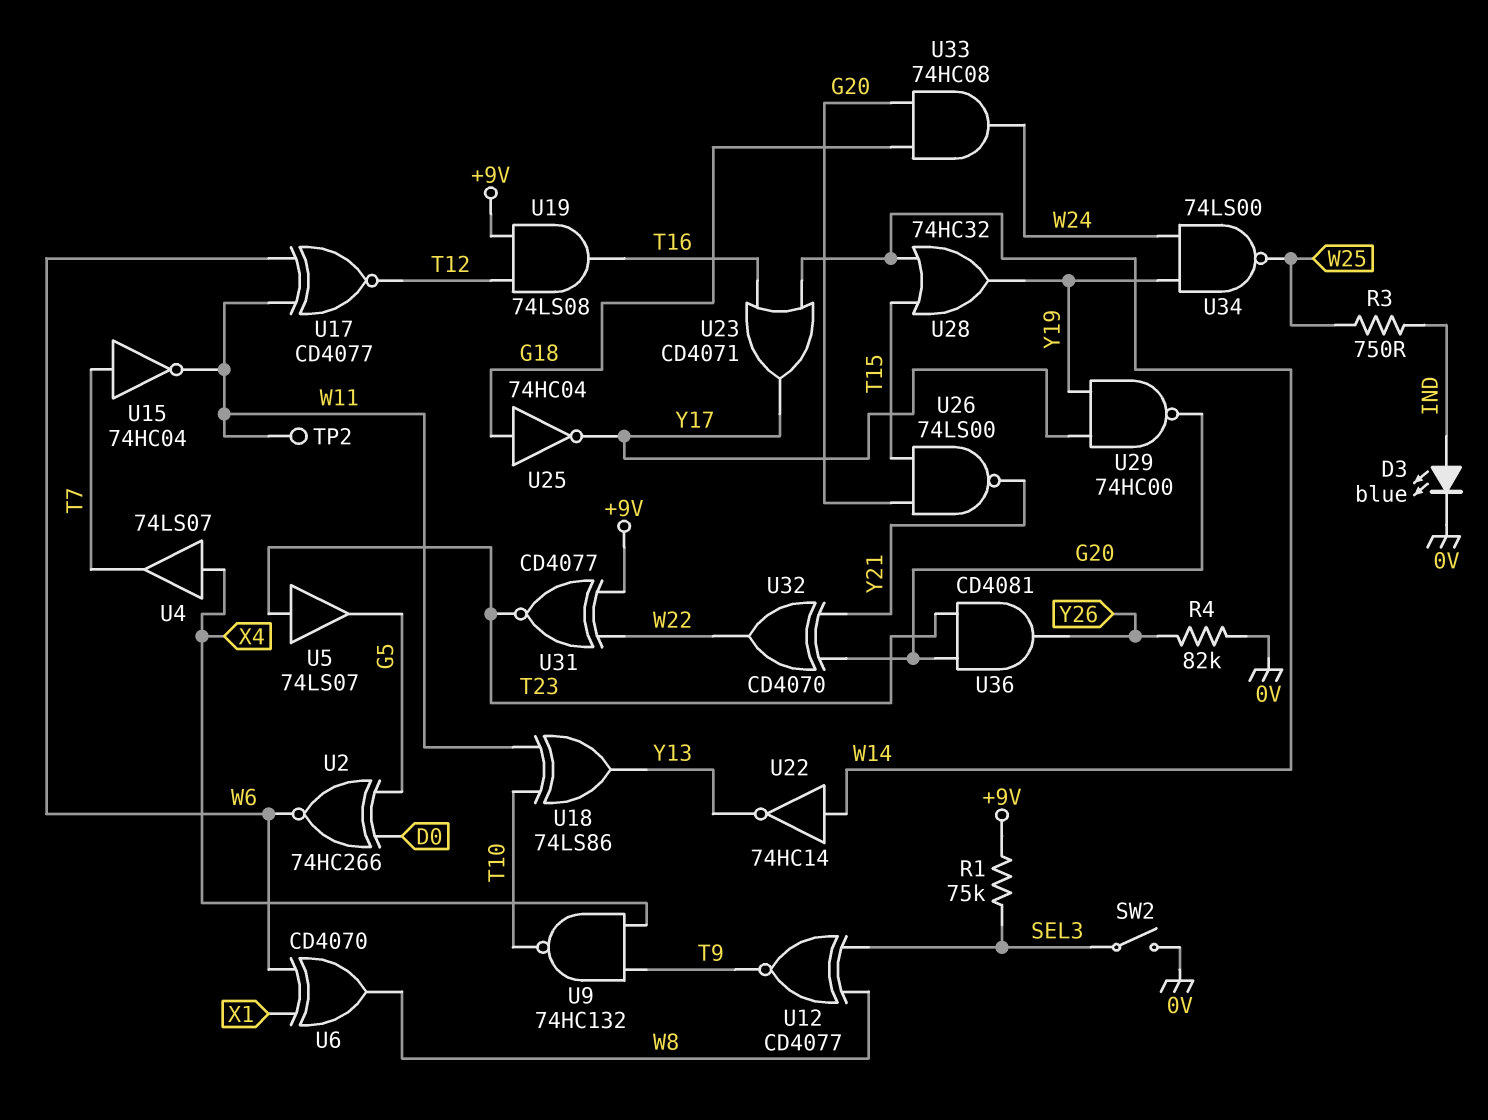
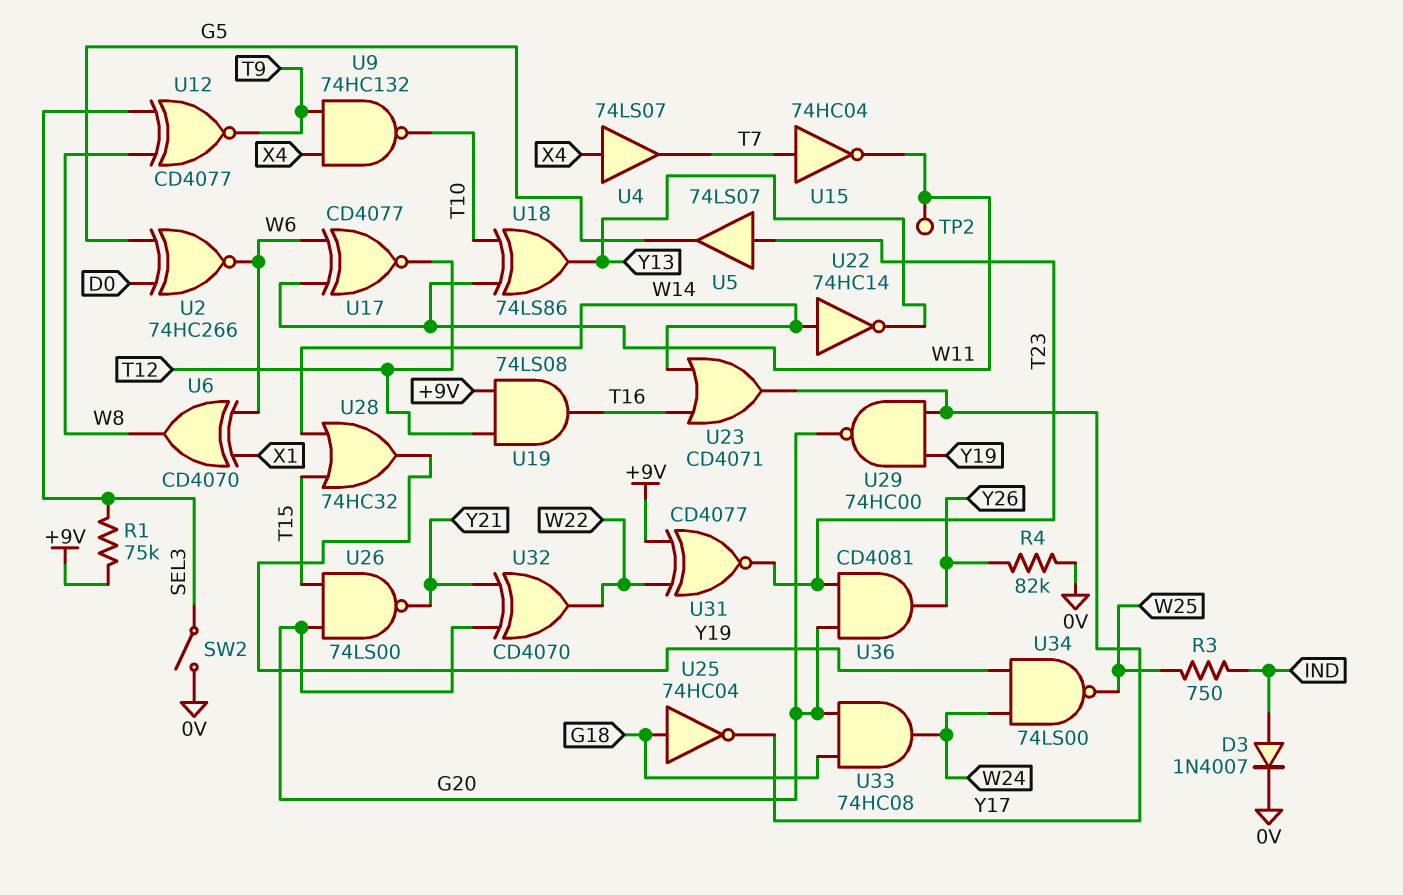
D3: LED blue (A IND, K 0V) -> diode 1N4007 (A IND, K 0V)

